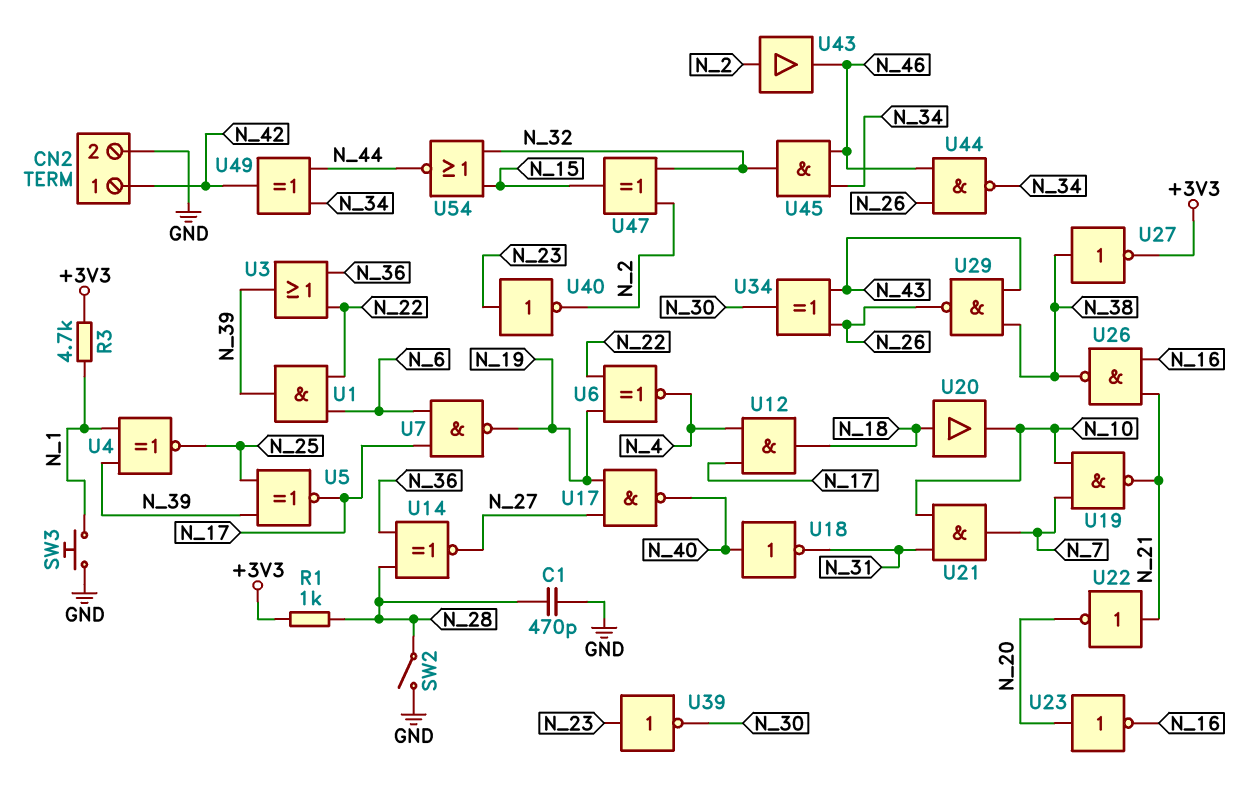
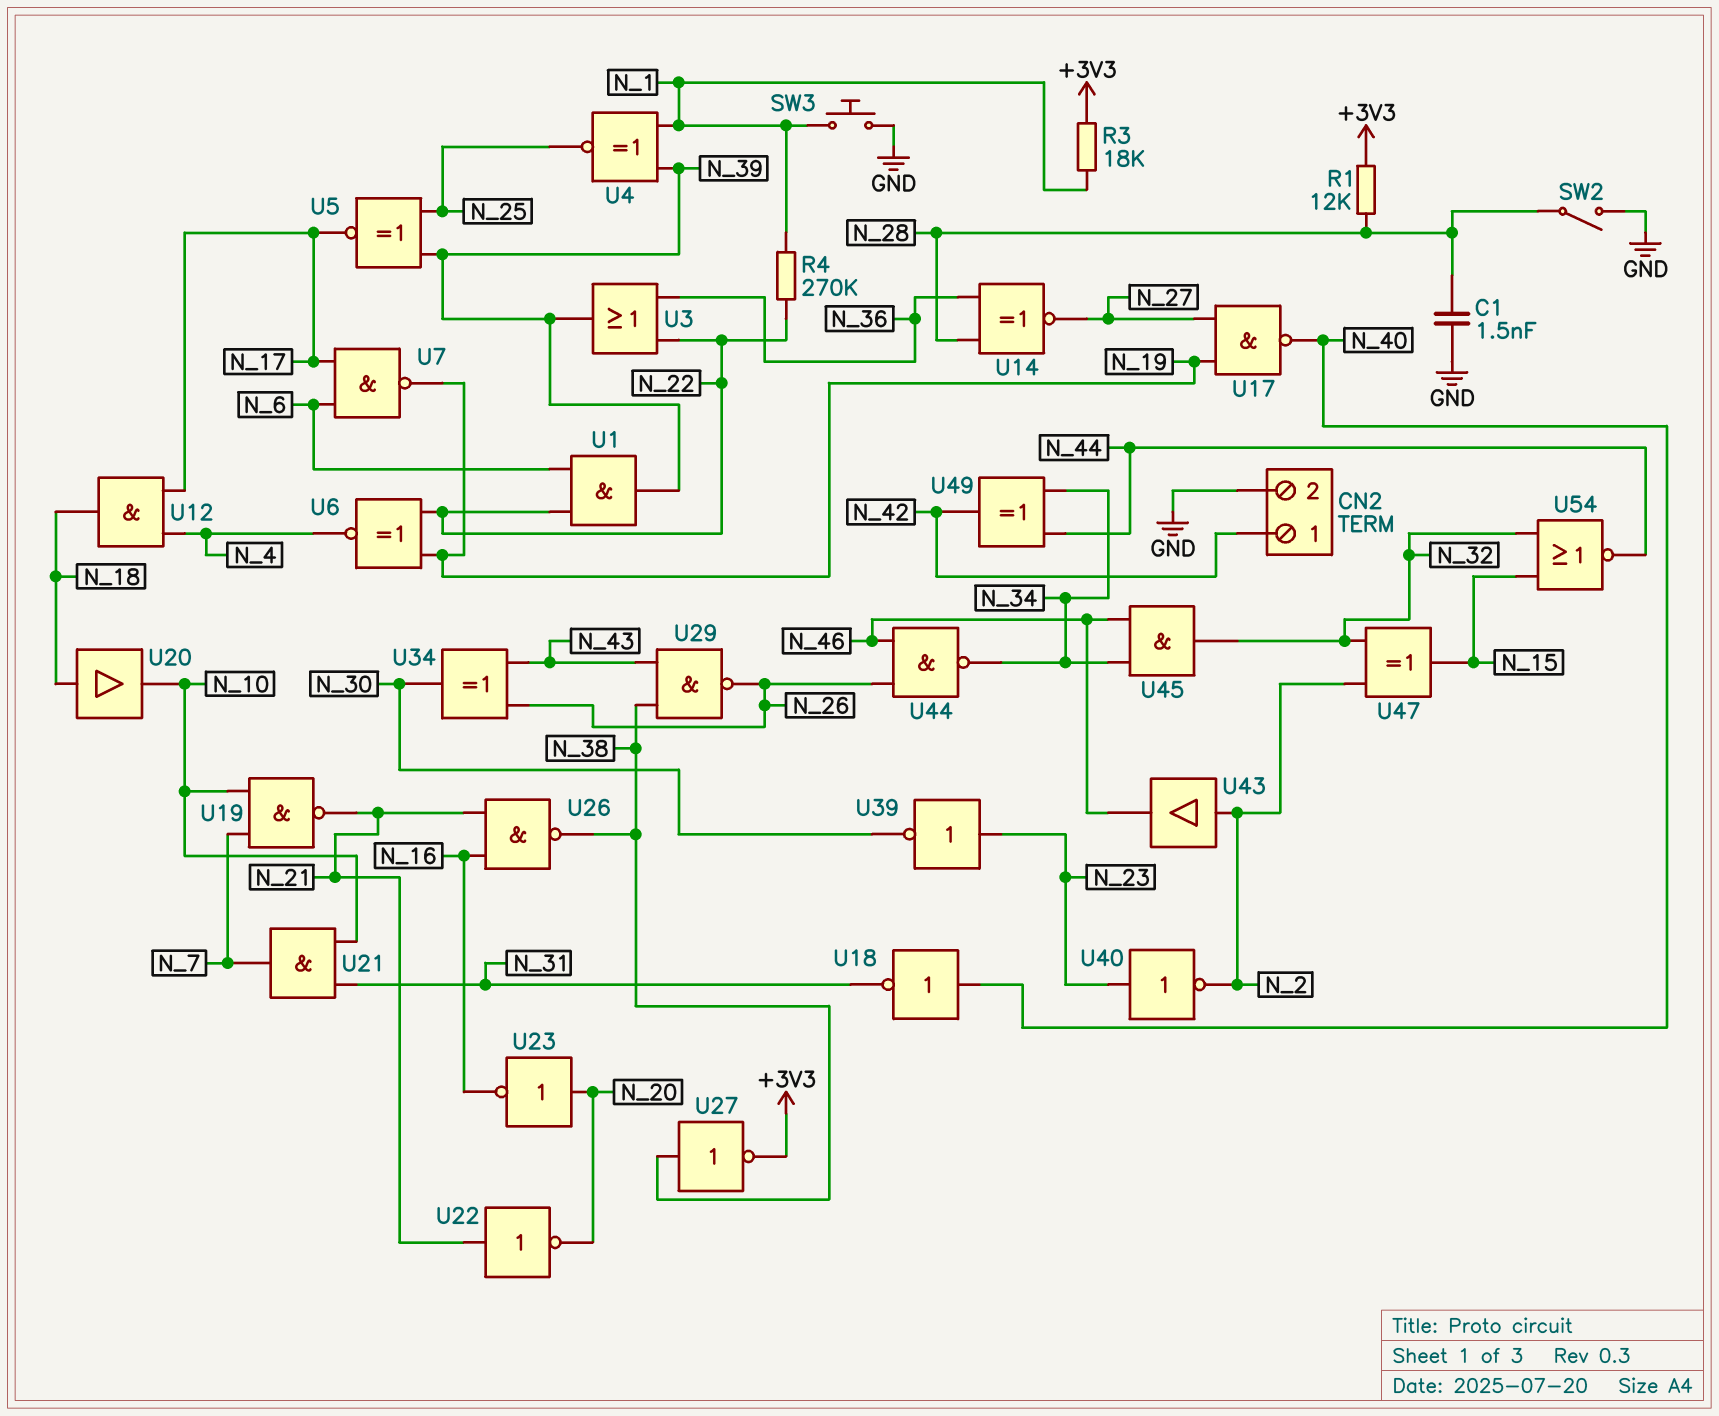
C1: 470pF (GND, N_28) -> 1.5nF (GND, N_28)
R1: 1k (+3V3, N_28) -> 12k (+3V3, N_28)
R3: 4.7k (+3V3, N_1) -> 18k (+3V3, N_1)
R4: none -> 270k (N_1, N_22)

